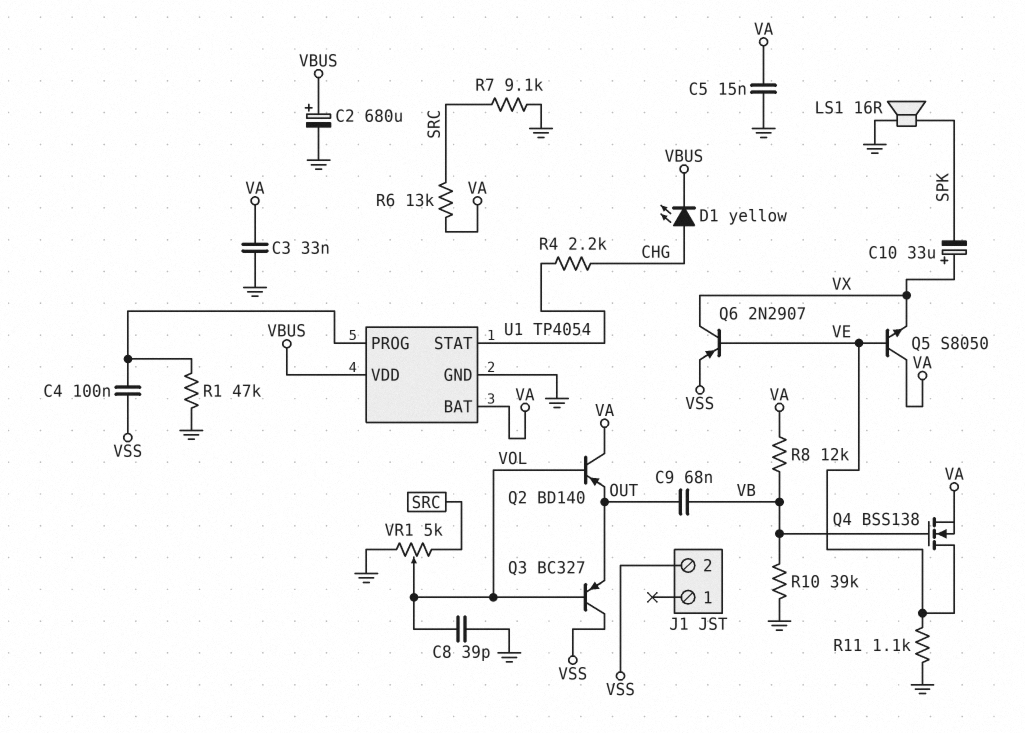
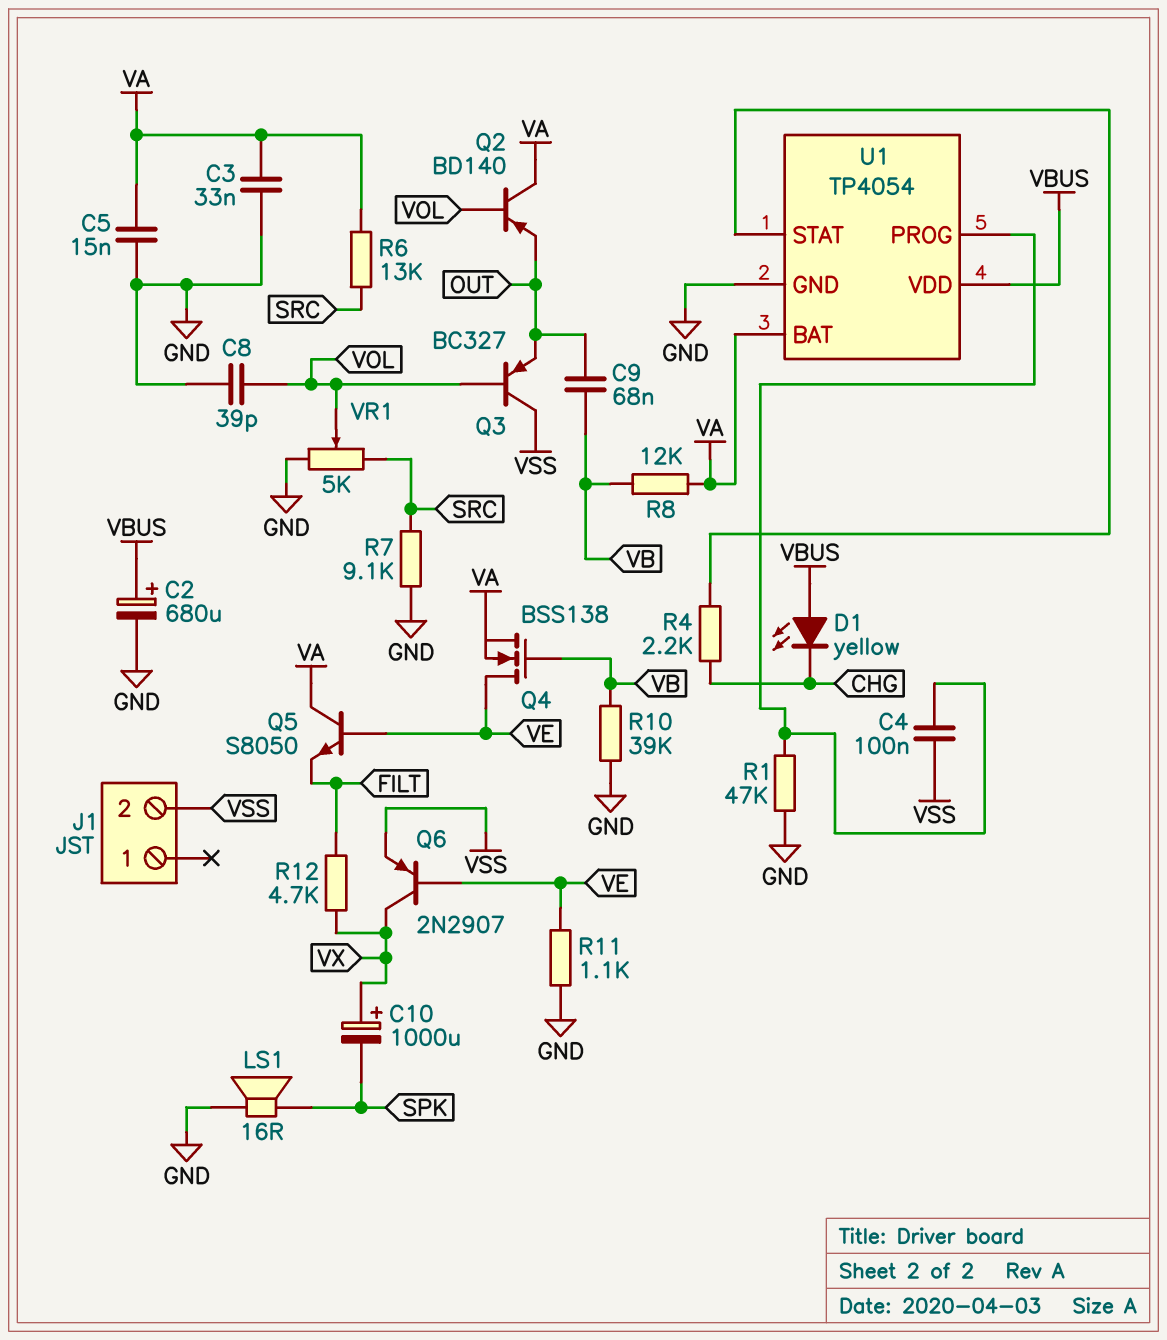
C10: 33uF (plus VX, minus SPK) -> 1000uF (plus VX, minus SPK)
D1: LED yellow (A CHG, K VBUS) -> LED yellow (A VBUS, K CHG)
Q5: NPN S8050 (B VE, C VA, E VX) -> NPN S8050 (B VE, C VA, E FILT)
R12: none -> 4.7k (FILT, VX)

